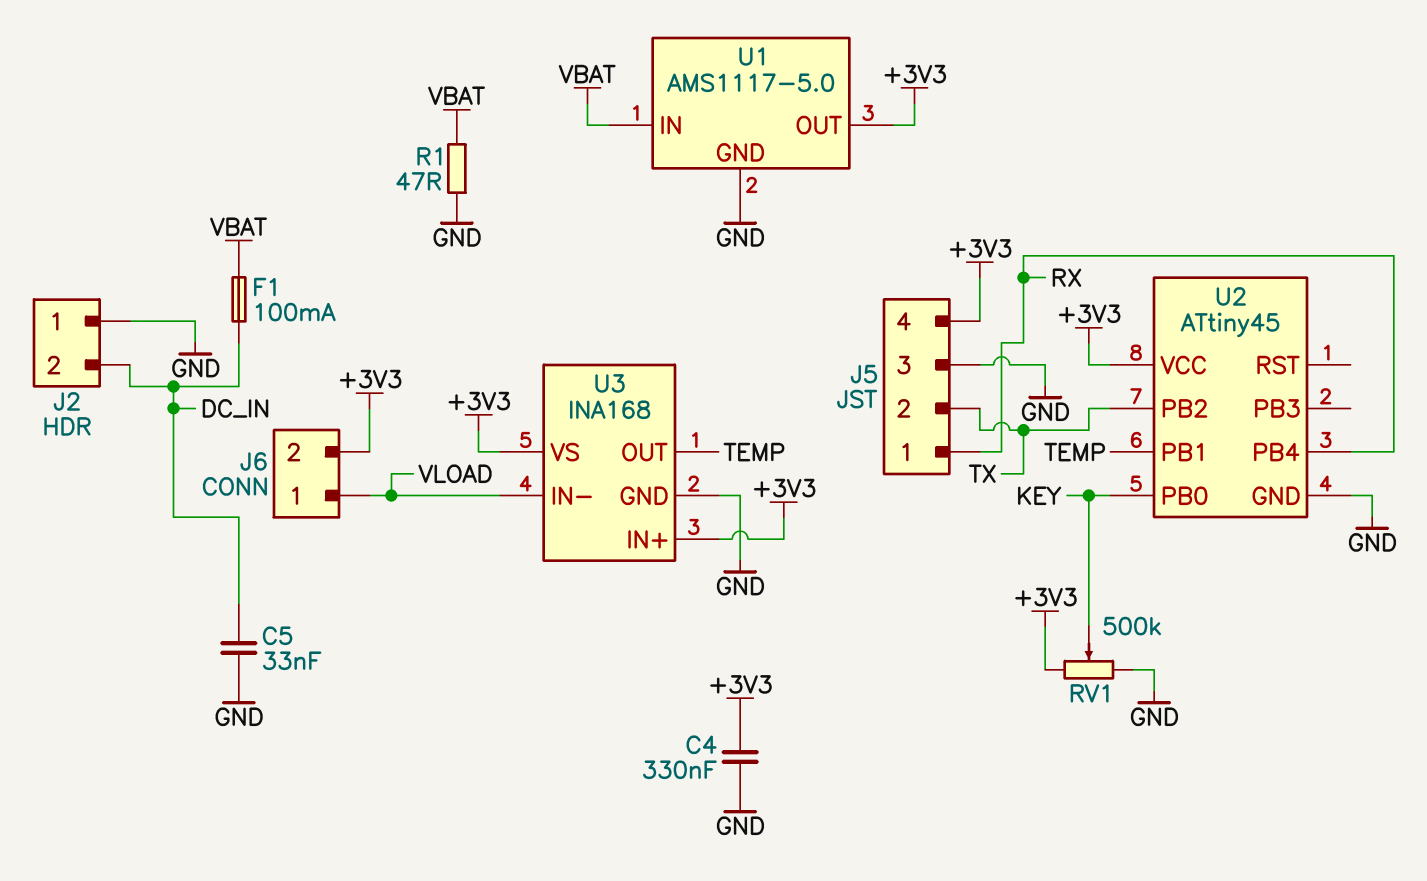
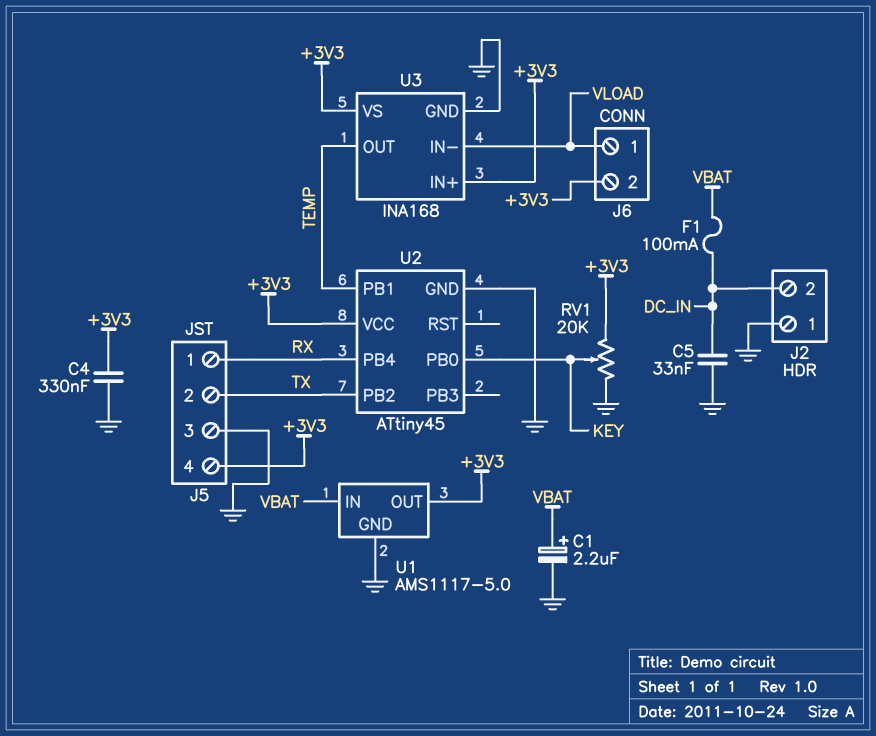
C1: none -> 2.2uF (plus VBAT, minus GND)
R1: 47 (GND, VBAT) -> none
RV1: 500k (+3V3, GND, wiper KEY) -> 20k (+3V3, GND, wiper KEY)

